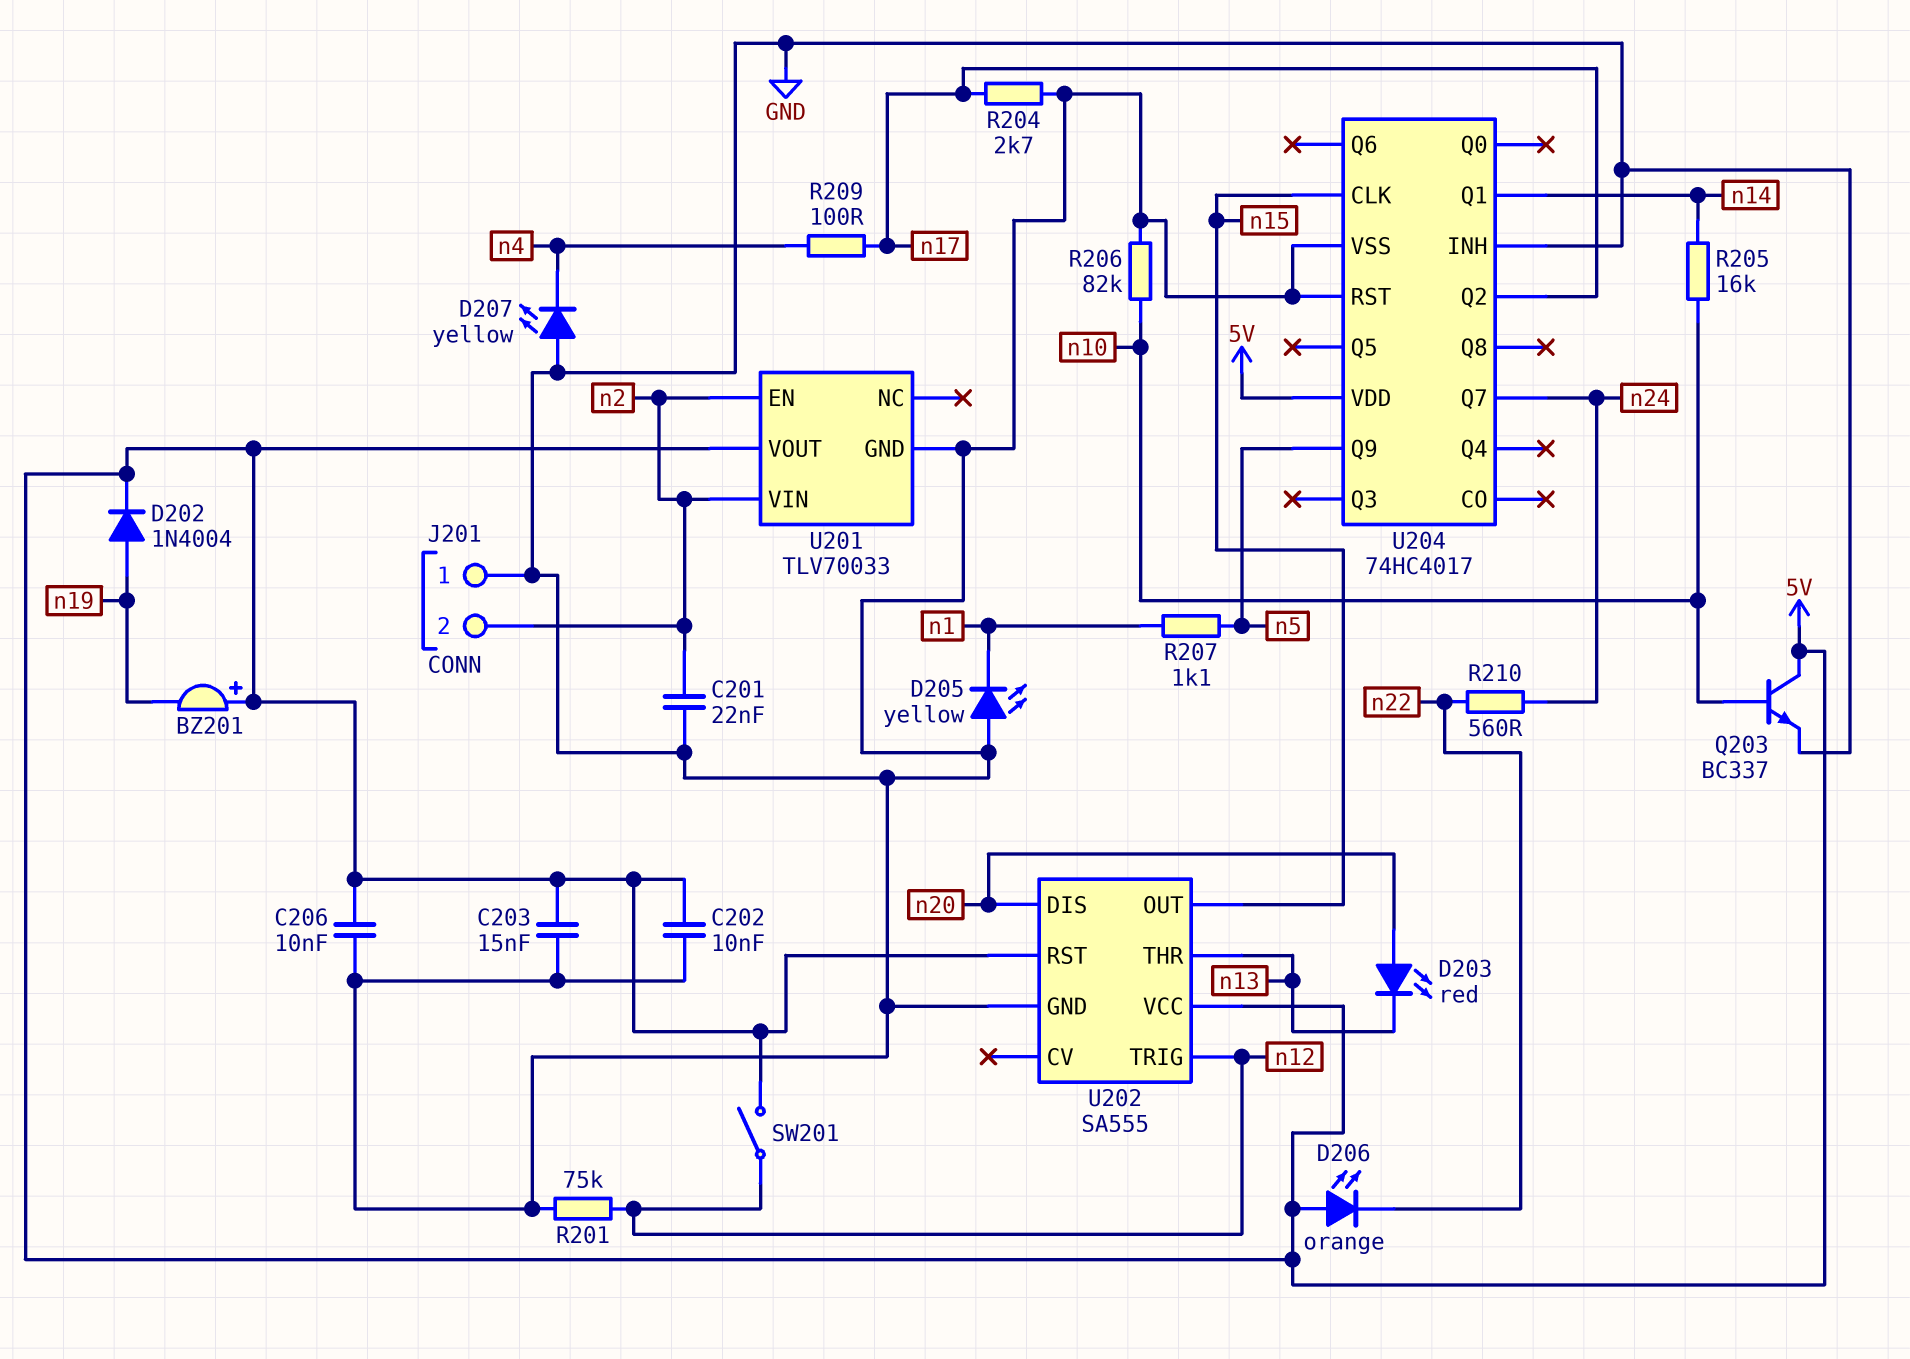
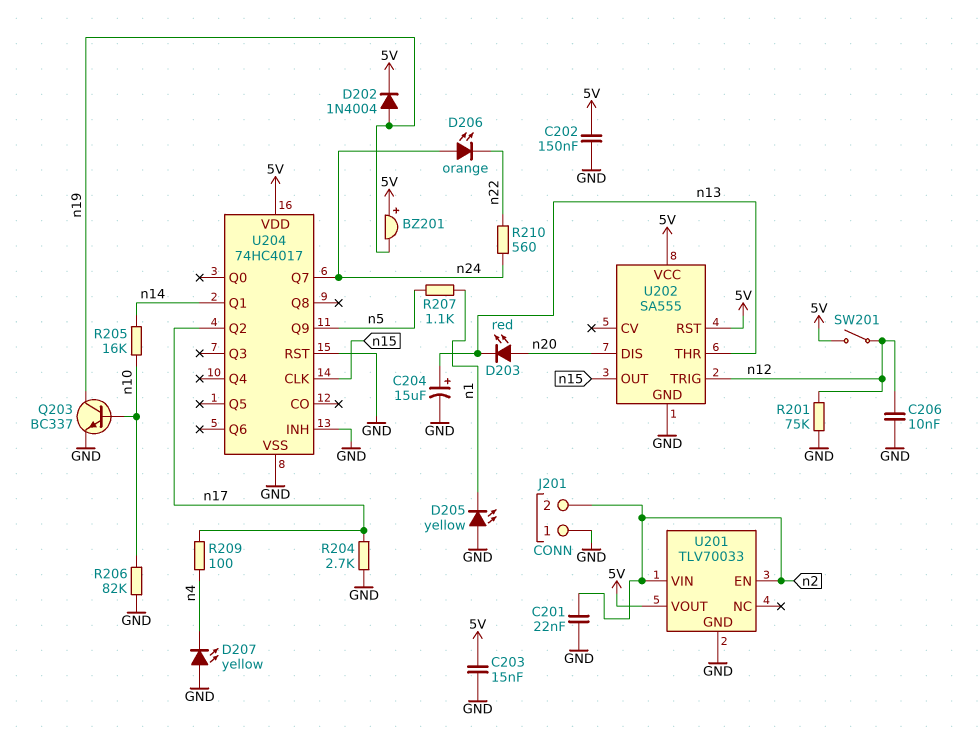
C202: 10nF (5V, GND) -> 150nF (5V, GND)
C204: none -> 15uF (plus n13, minus GND)
C206: 10nF (5V, GND) -> 10nF (GND, n12)
D206: LED orange (A 5V, K n22) -> LED orange (A n24, K n22)
Q203: NPN BC337 (B n10, C 5V, E GND) -> NPN BC337 (B n10, C n19, E GND)

